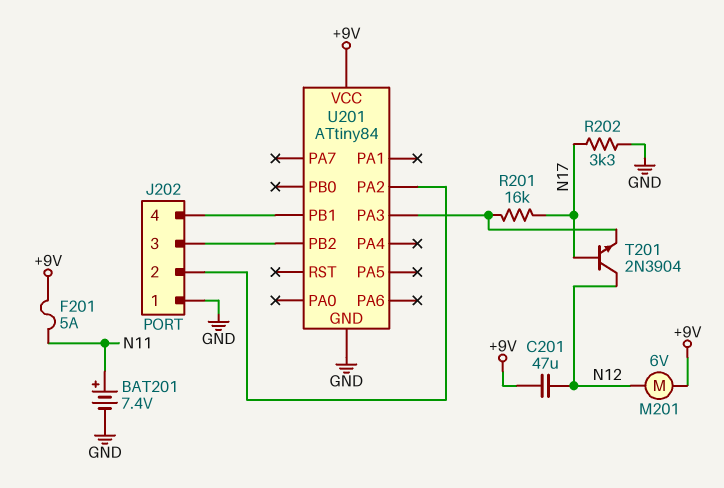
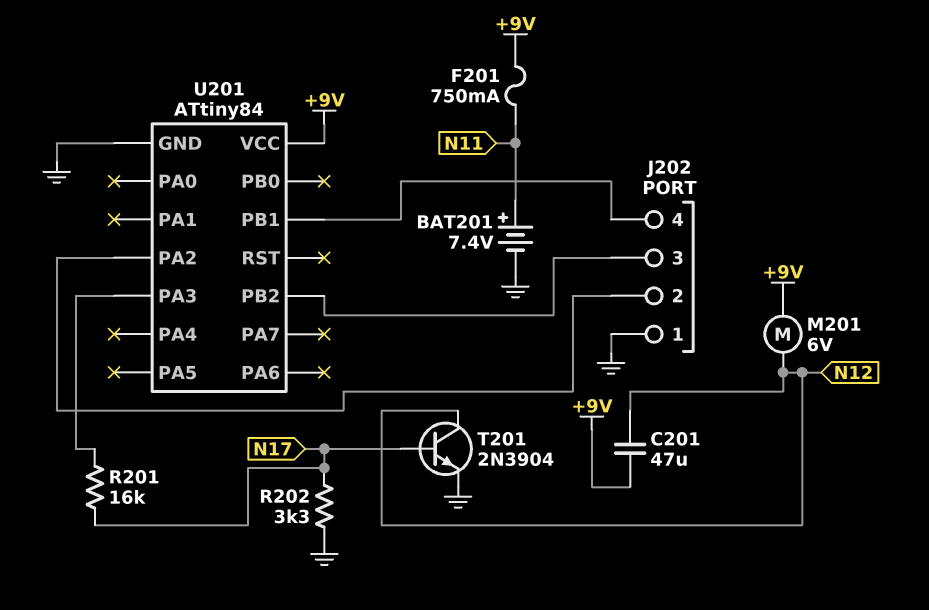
F201: 5A (+9V, N11) -> 750mA (+9V, N11)
T201: NPN 2N3904 (B N17, C N12, E U201/PA3) -> NPN 2N3904 (B N17, C N12, E GND)

